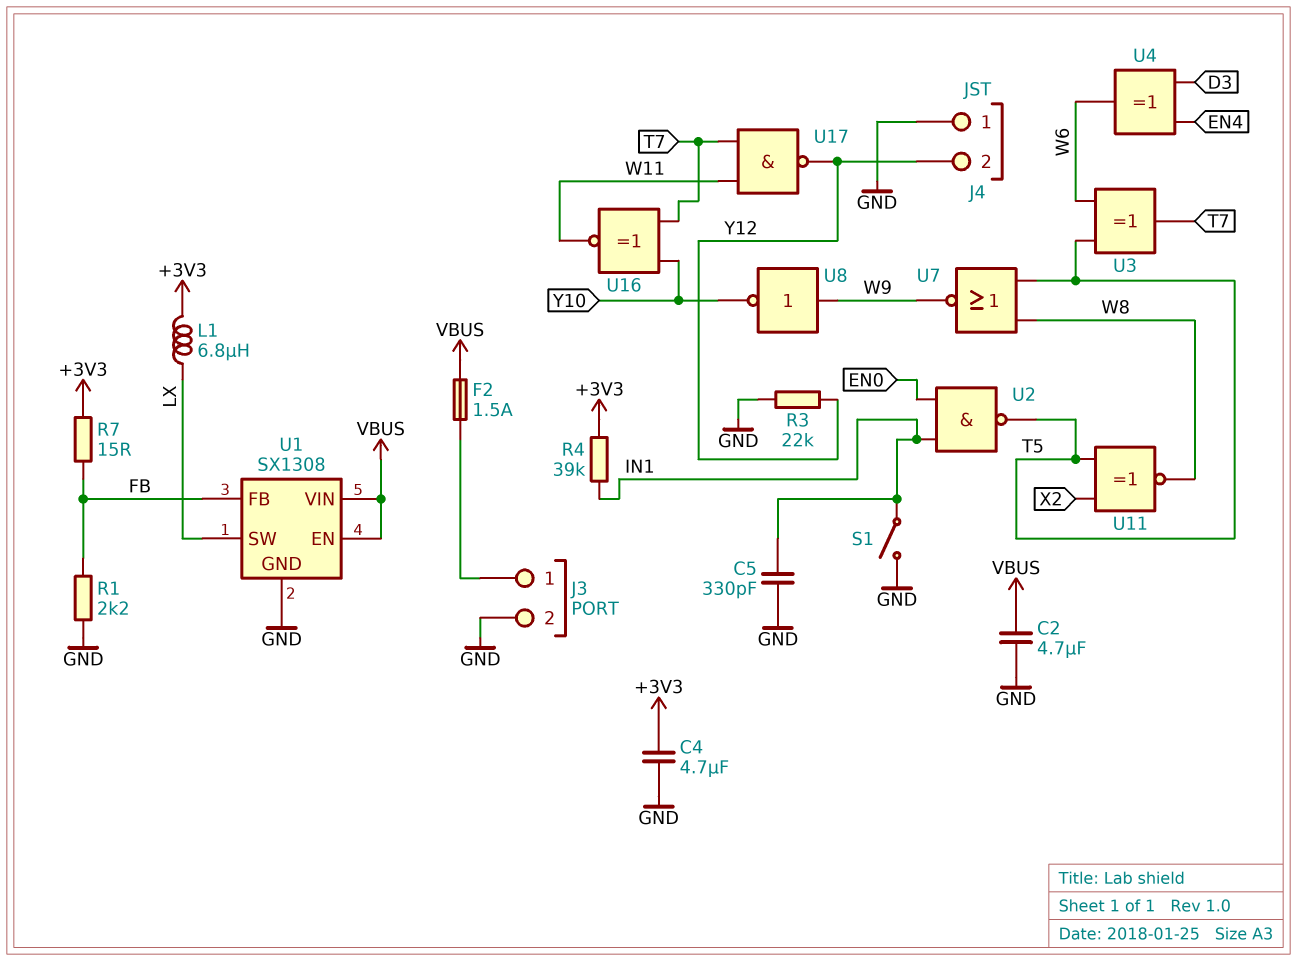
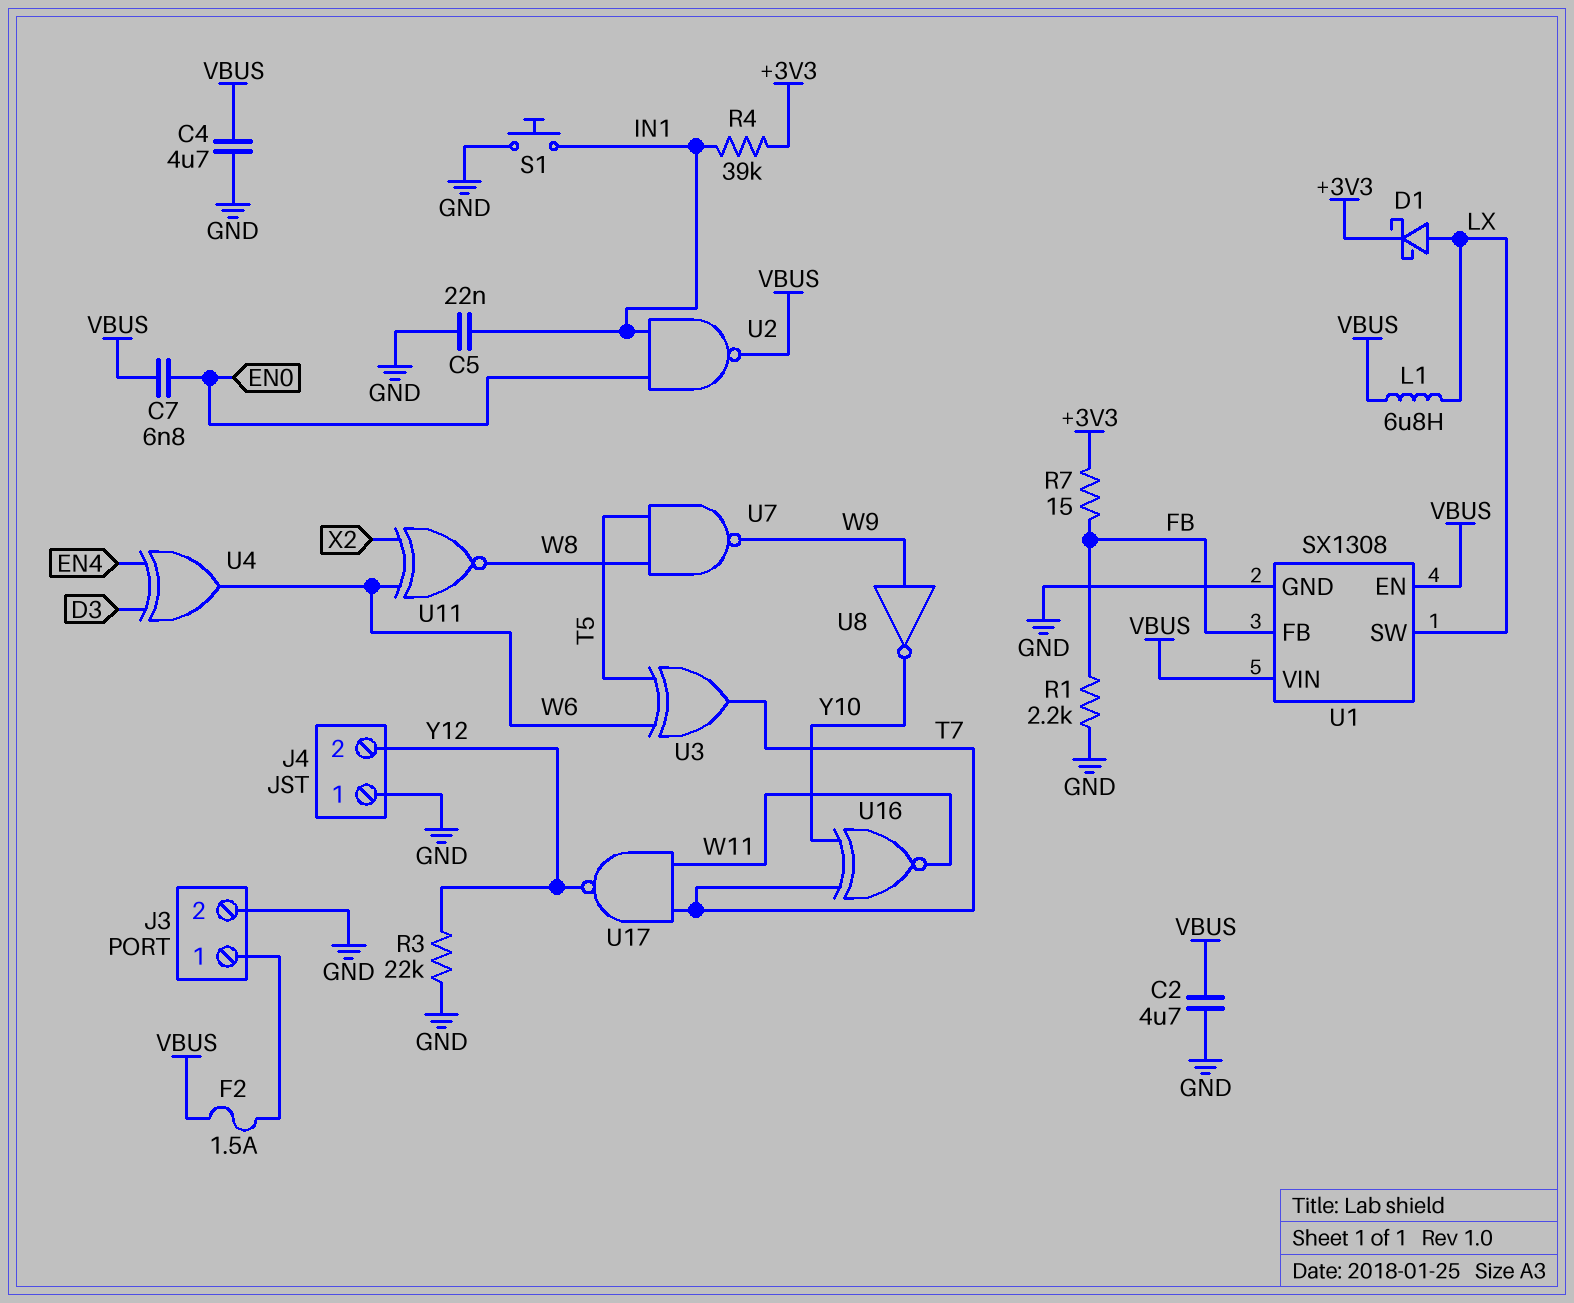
C4: 4.7uF (+3V3, GND) -> 4.7uF (GND, VBUS)
C5: 330pF (GND, IN1) -> 22nF (GND, IN1)
C7: none -> 6.8nF (EN0, VBUS)
D1: none -> schottky (A LX, K +3V3)
L1: 6.8uH (+3V3, LX) -> 6.8uH (LX, VBUS)
S1: switch (GND, IN1) -> button (GND, IN1)
U2: NAND (in EN0, in IN1, out T5) -> NAND (in EN0, in IN1, out VBUS)
U7: NOR (in T5, in W8, out W9) -> NAND (in T5, in W8, out W9)
U11: XNOR (in T5, in X2, out W8) -> XNOR (in W6, in X2, out W8)

